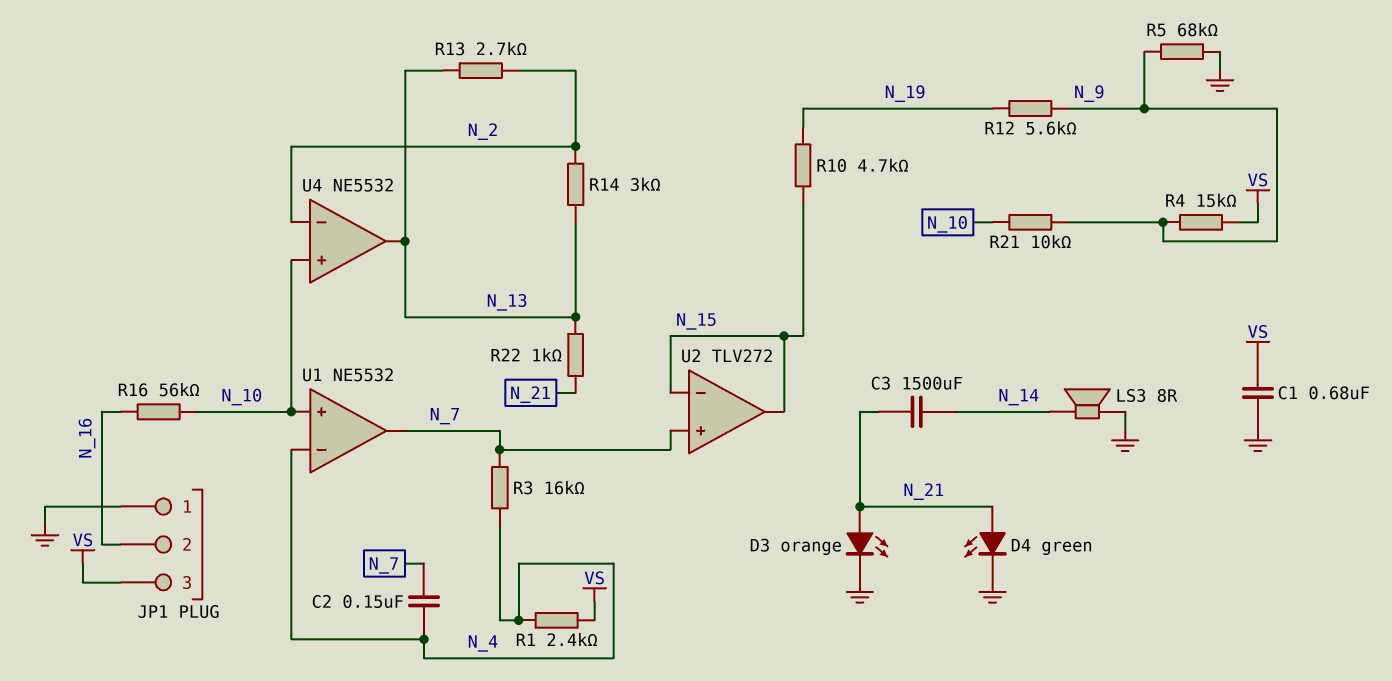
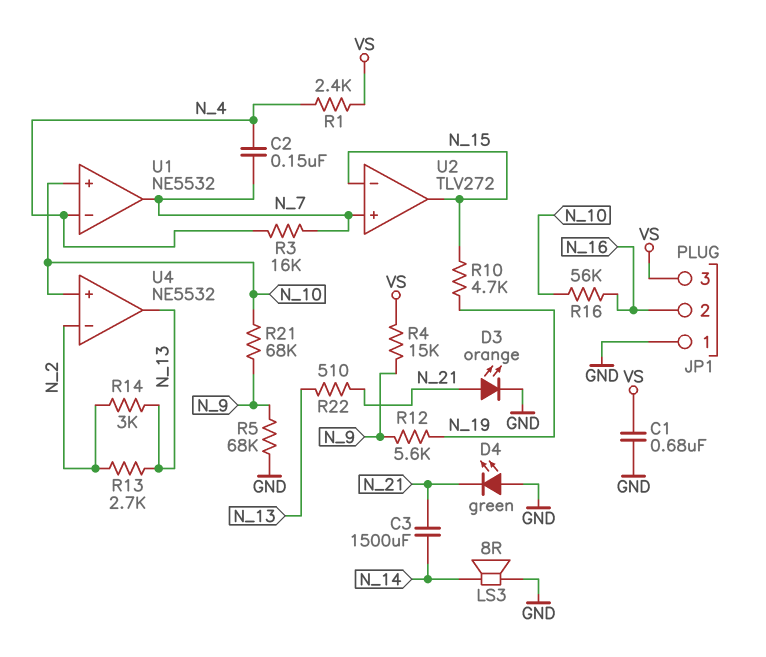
D4: LED green (A N_21, K GND) -> LED green (A GND, K N_21)
R21: 10k (N_9, N_10) -> 68k (N_9, N_10)
R22: 1k (N_13, N_21) -> 510 (N_13, N_21)

